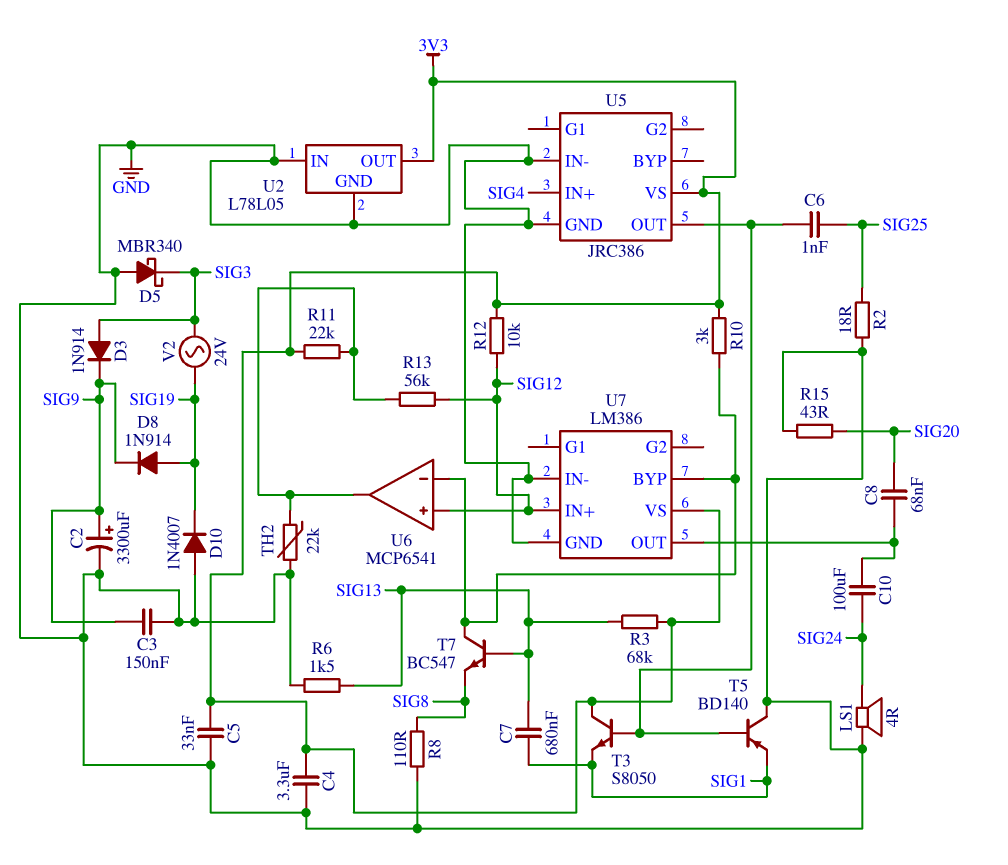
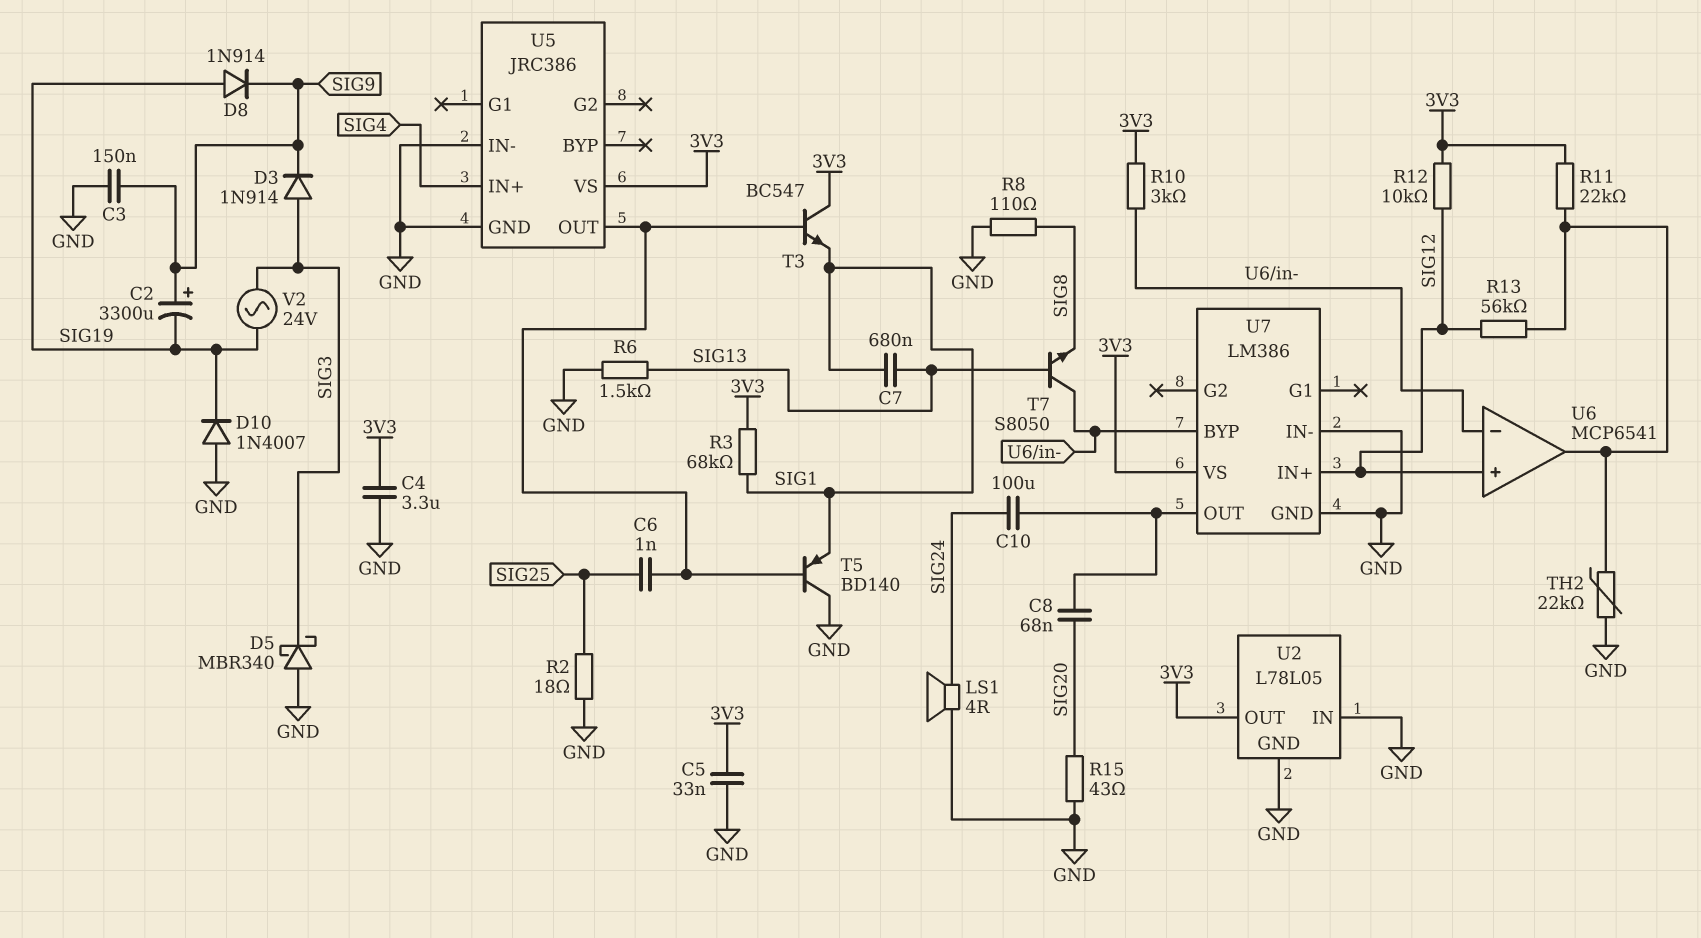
C2: 3300uF (plus SIG9, minus GND) -> 3300uF (plus SIG9, minus SIG19)
R3: 68k (3V3, SIG13) -> 68k (3V3, SIG1)
T3: NPN S8050 (B U5/OUT, C 3V3, E SIG1) -> NPN BC547 (B U5/OUT, C 3V3, E SIG1)
T7: NPN BC547 (B SIG13, C U6/in-, E SIG8) -> NPN S8050 (B SIG13, C U6/in-, E SIG8)

